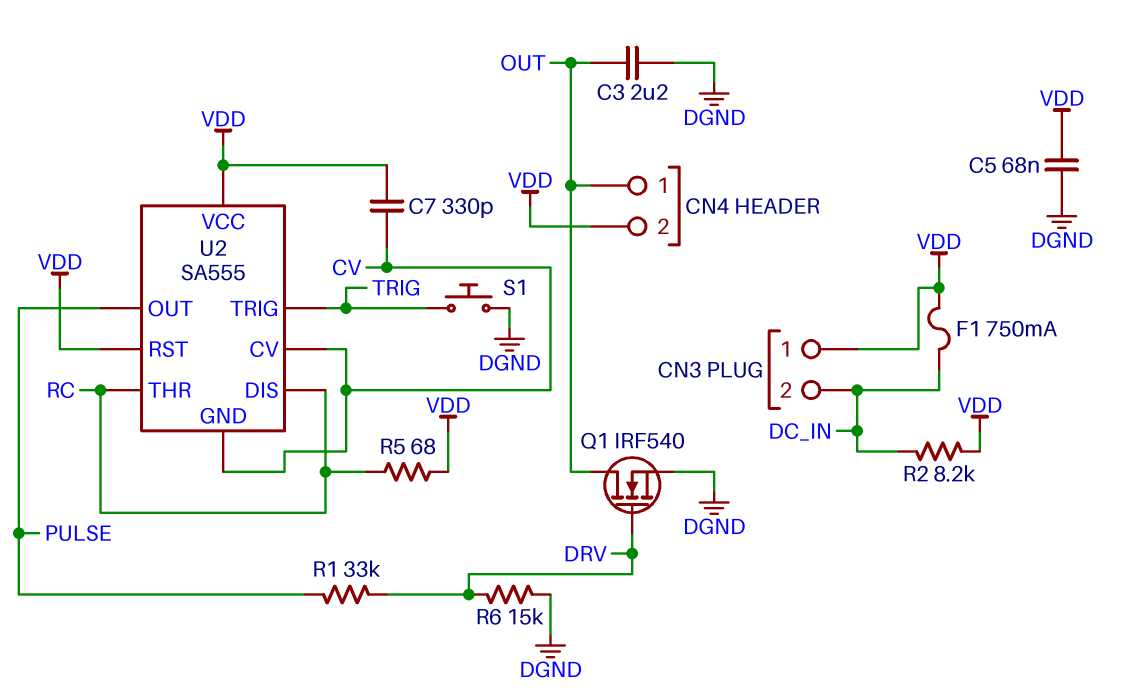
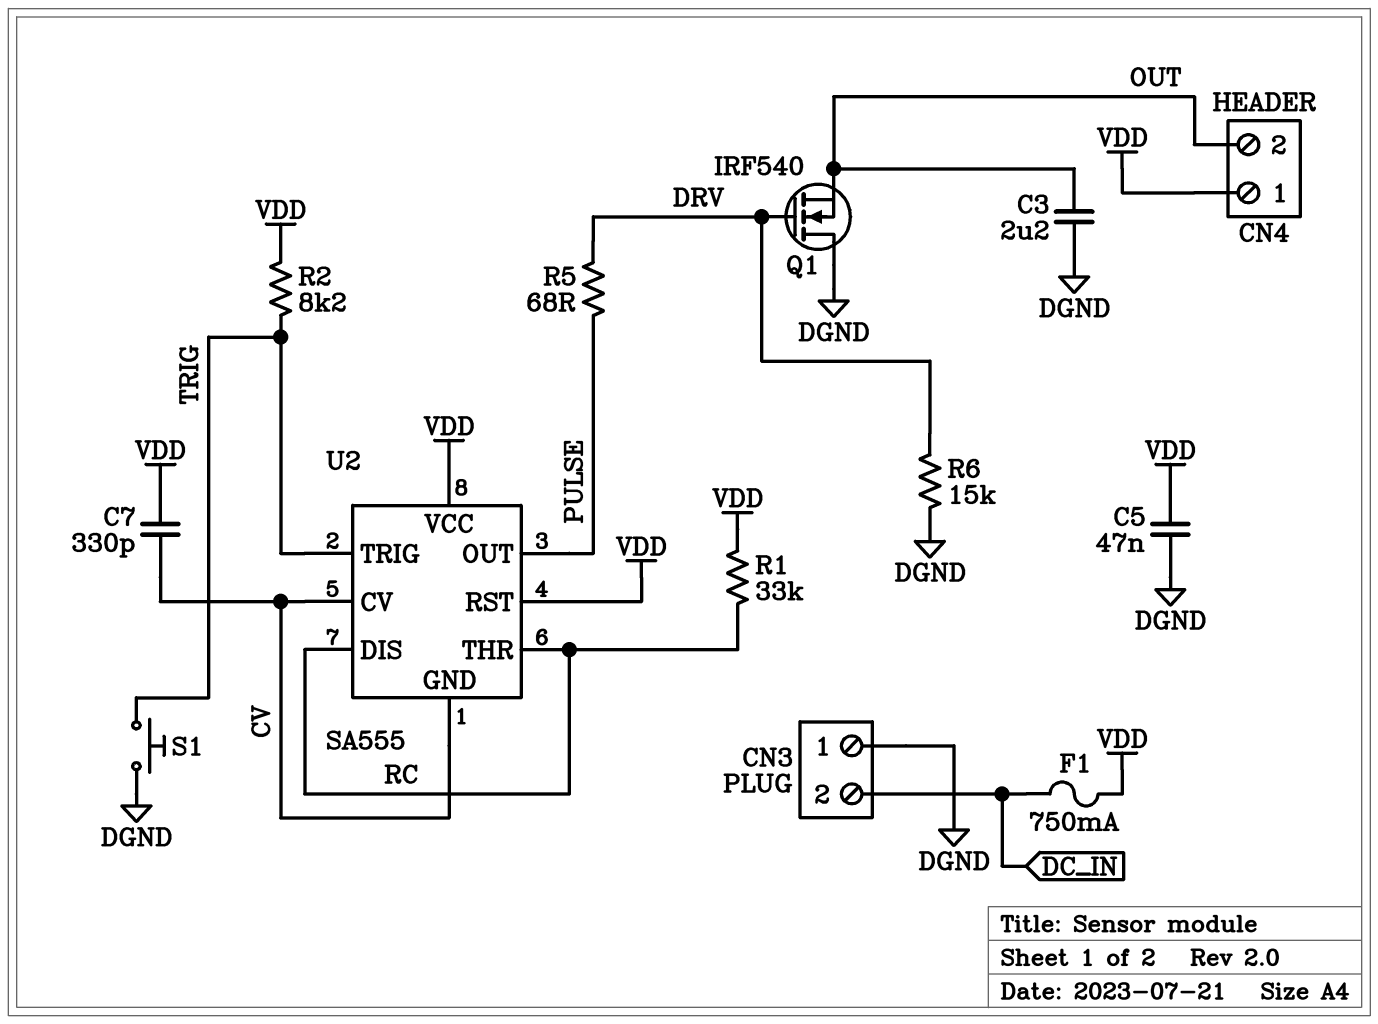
C5: 68nF (DGND, VDD) -> 47nF (DGND, VDD)
CN3 pin 1: VDD -> DGND
CN4 pin 1: OUT -> VDD
CN4 pin 2: VDD -> OUT
Q1: NMOS IRF540 (G DRV, D OUT, S DGND) -> NMOS IRF540 (G DRV, D DGND, S OUT)
R1: 33k (DRV, PULSE) -> 33k (RC, VDD)
R2: 8.2k (DC_IN, VDD) -> 8.2k (TRIG, VDD)
R5: 68 (RC, VDD) -> 68 (DRV, PULSE)

